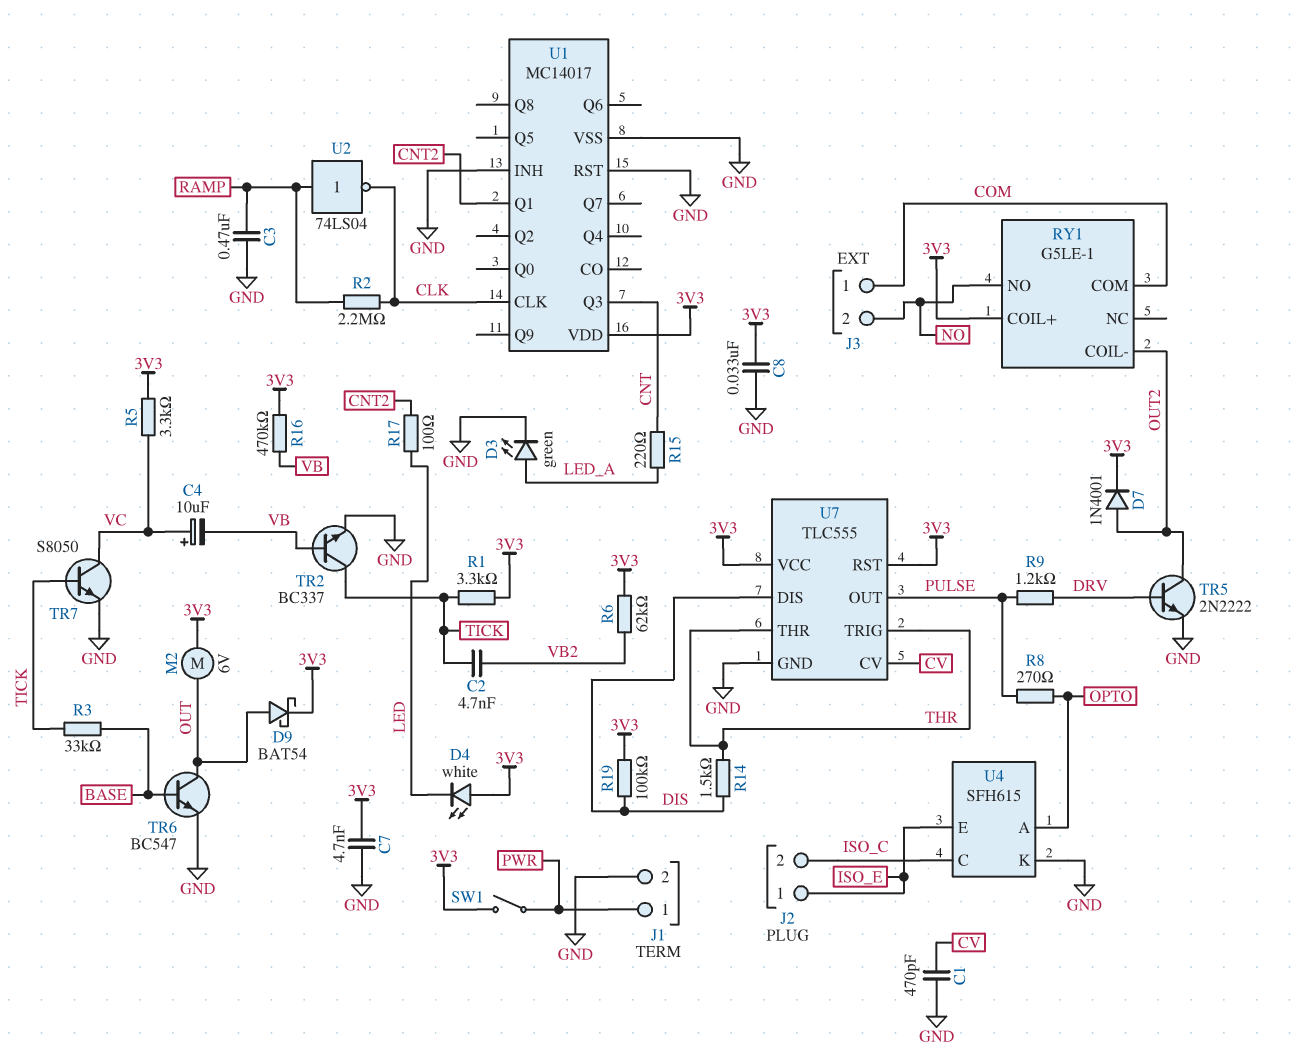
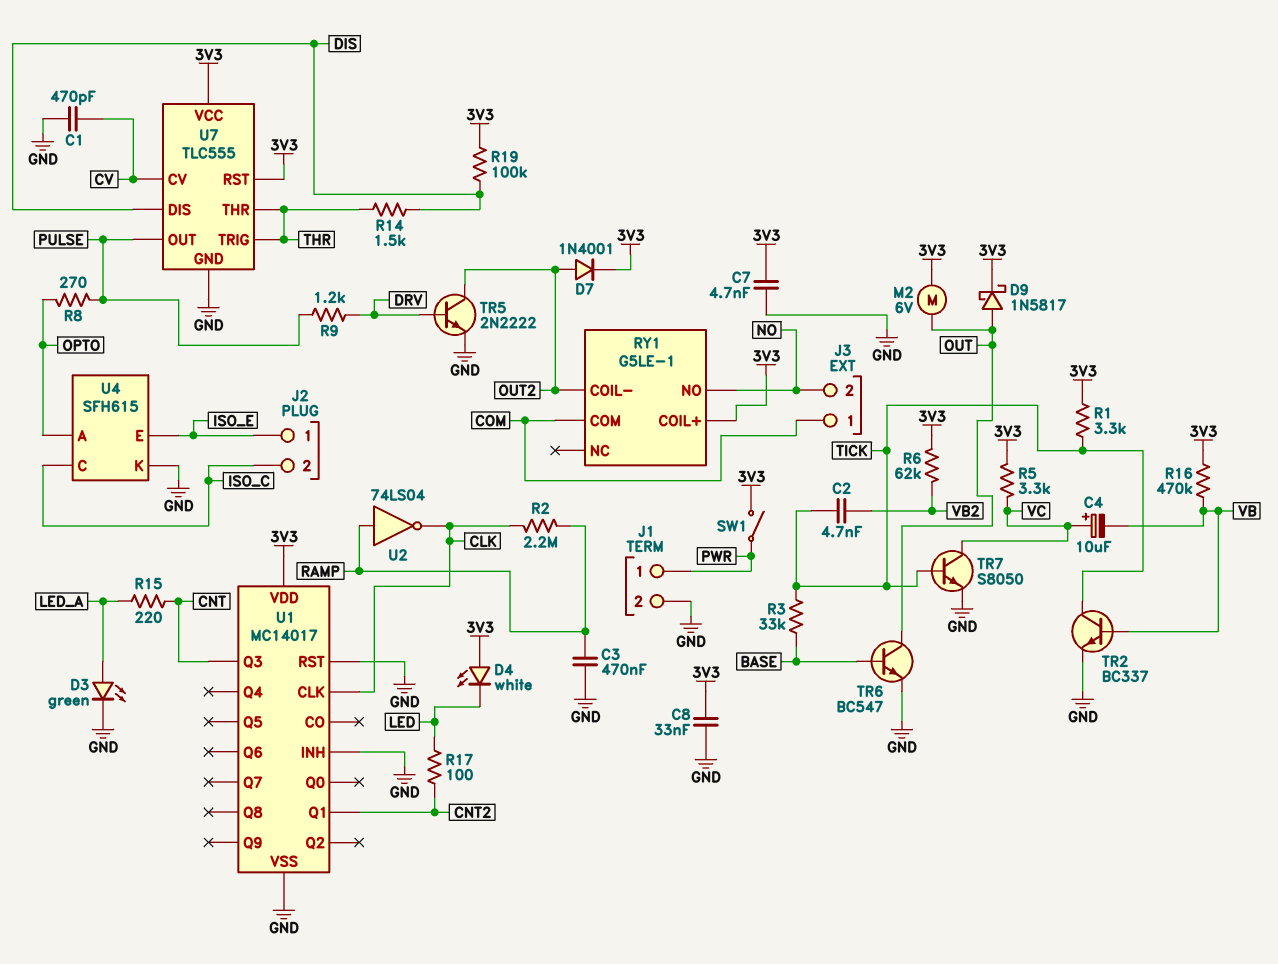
D9: schottky BAT54 (A OUT, K 3V3) -> schottky 1N5817 (A OUT, K 3V3)

